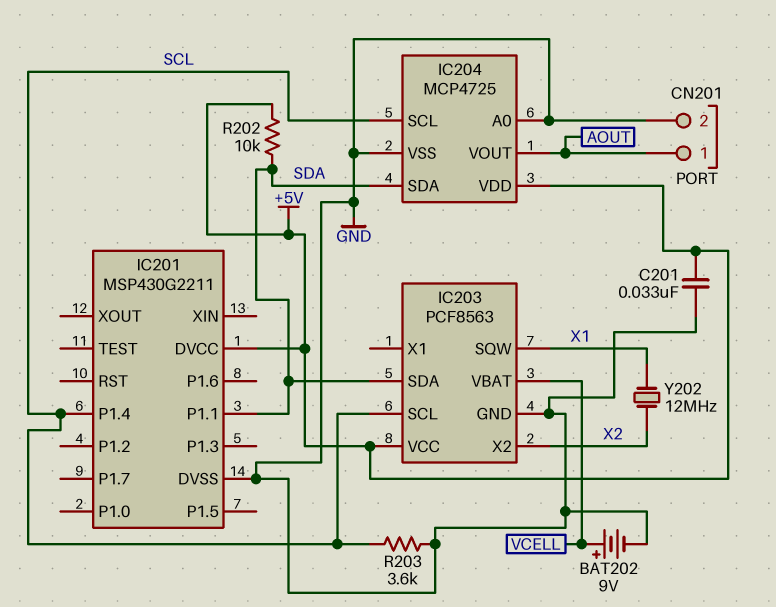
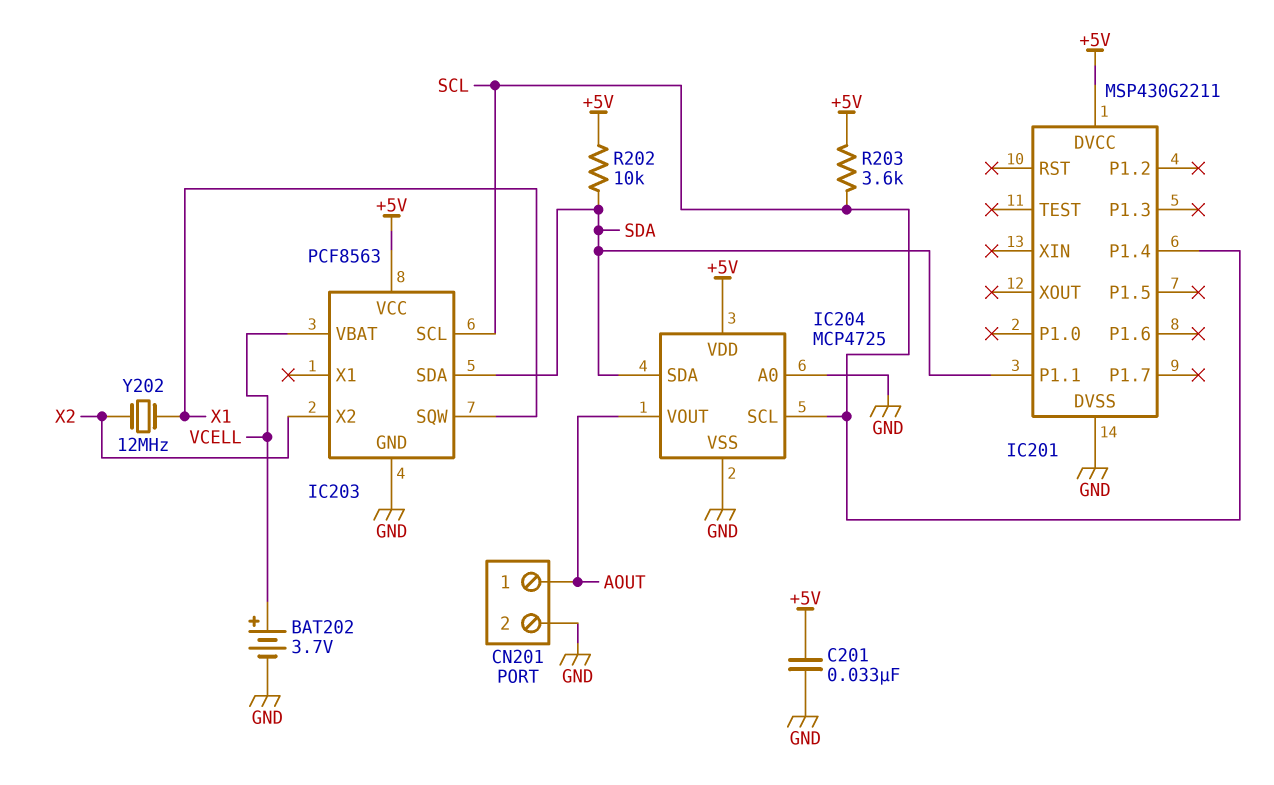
BAT202: 9V (plus VCELL, minus GND) -> 3.7V (plus VCELL, minus GND)
R203: 3.6k (GND, SCL) -> 3.6k (+5V, SCL)

